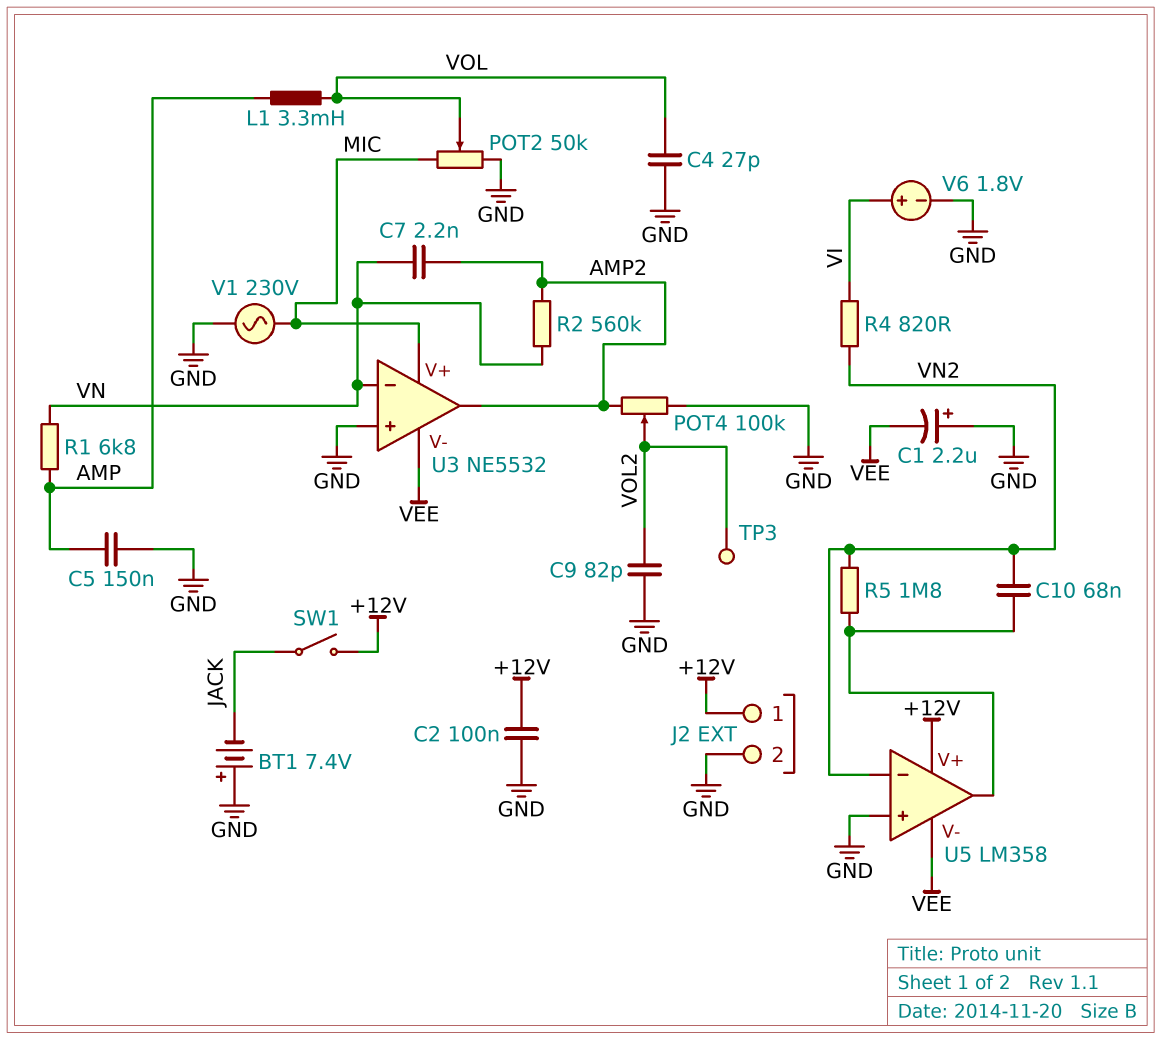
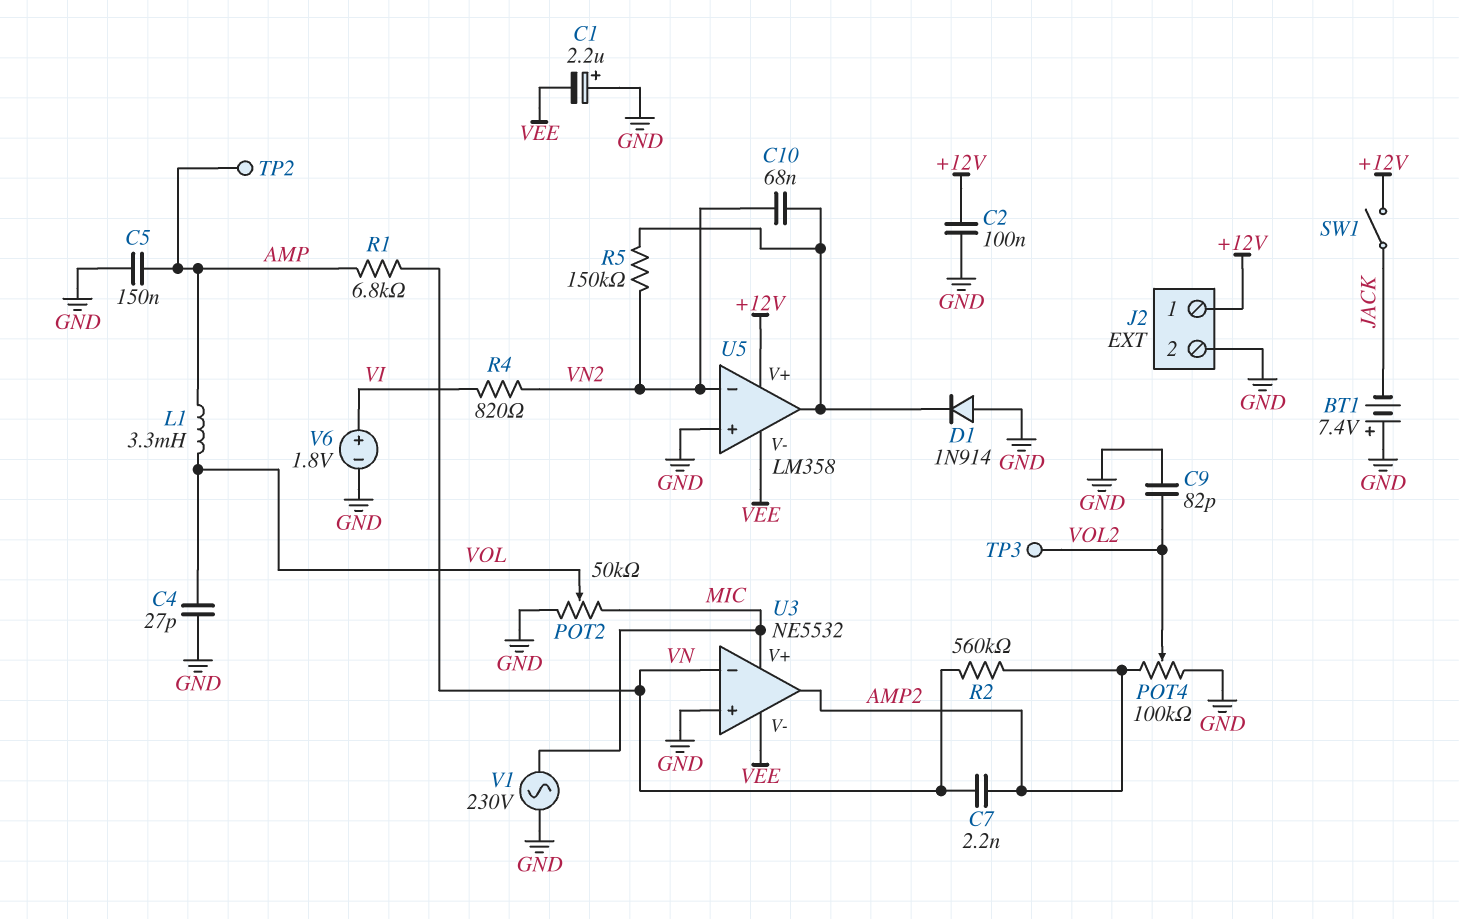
D1: none -> diode 1N914 (A GND, K U5/out)
R5: 1.8M (U5/out, VN2) -> 150k (U5/out, VN2)
TP2: none -> test point (AMP)

